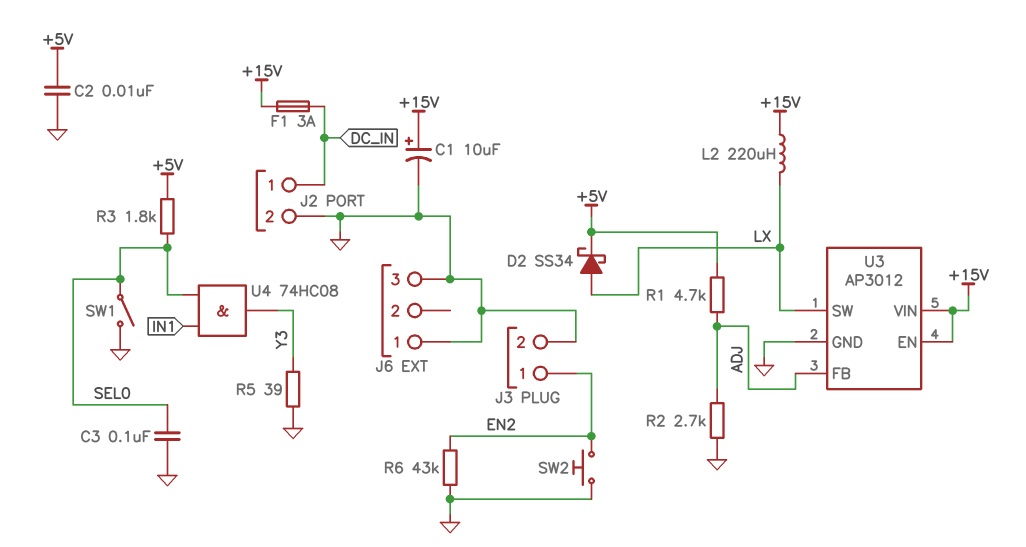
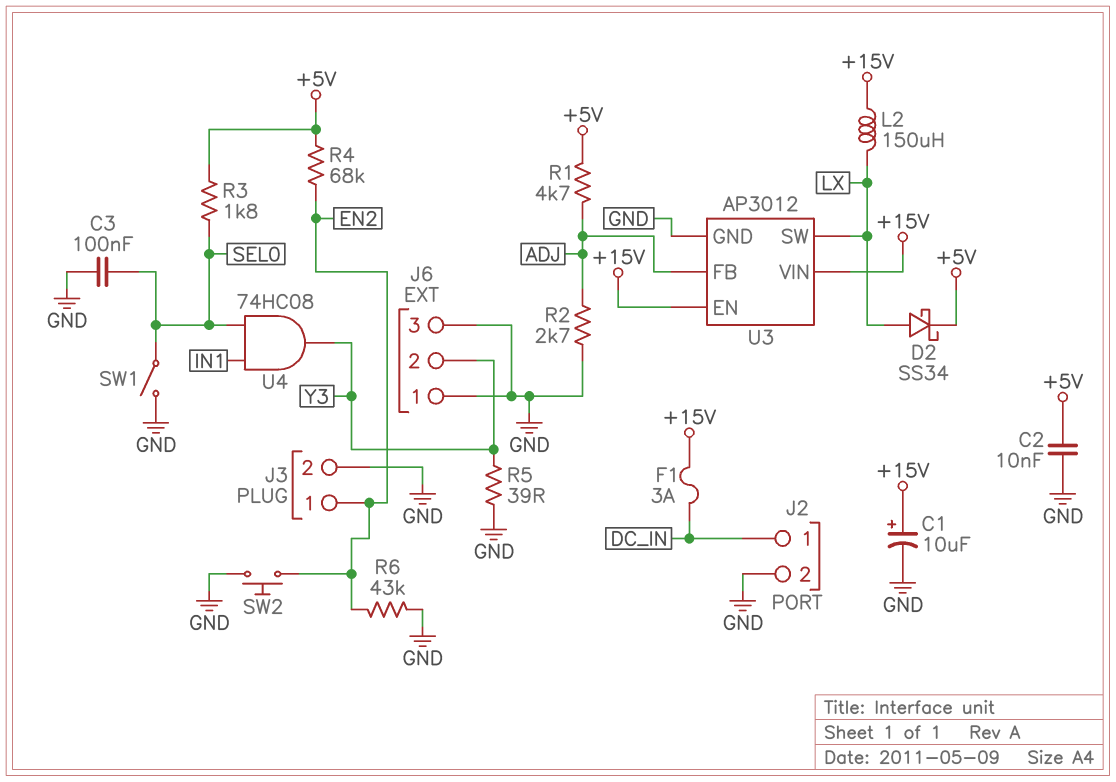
J6 pin 2: none -> Y3
L2: 220uH (+15V, LX) -> 150uH (+15V, LX)
R4: none -> 68k (+5V, EN2)

